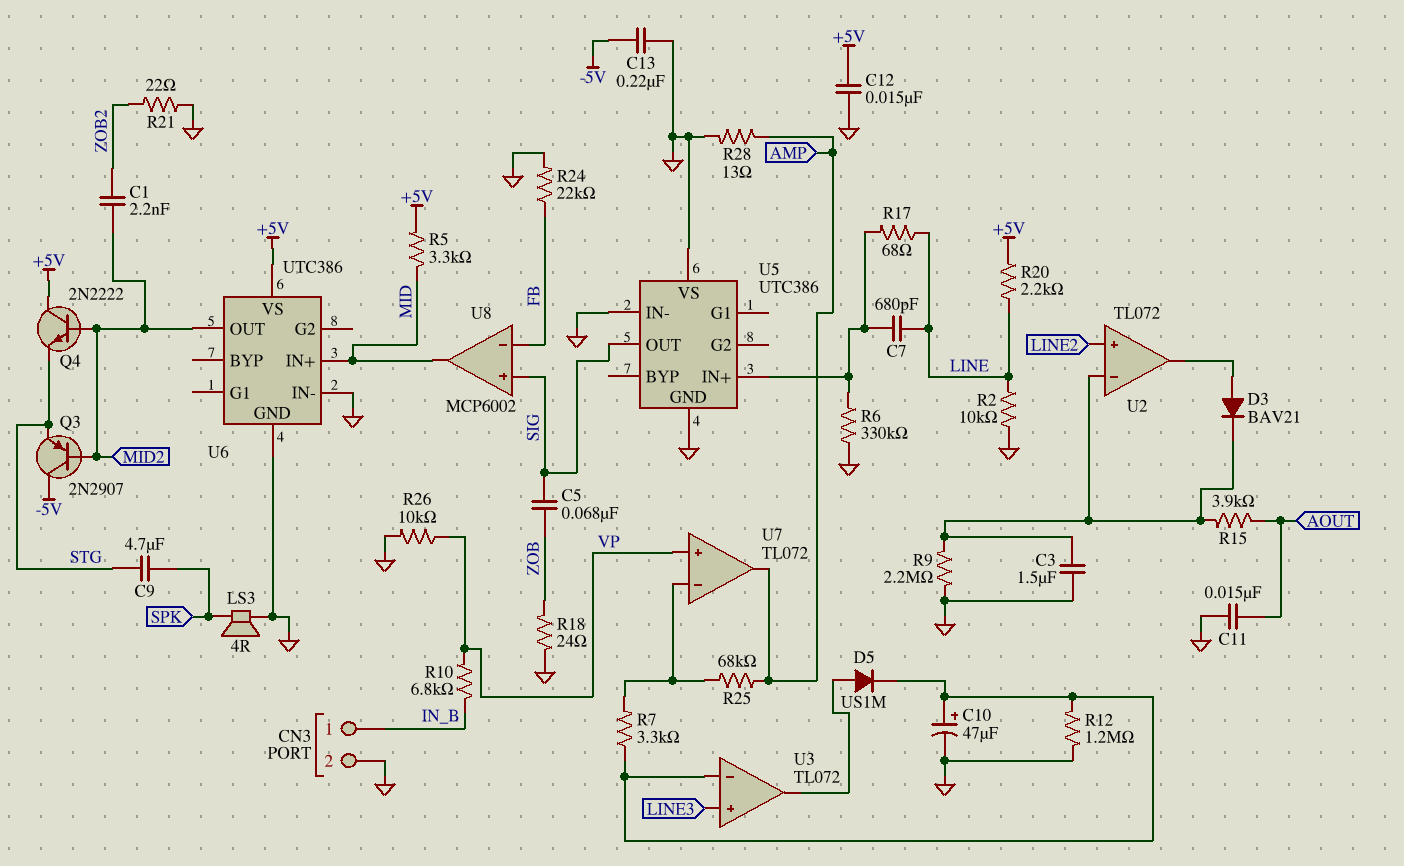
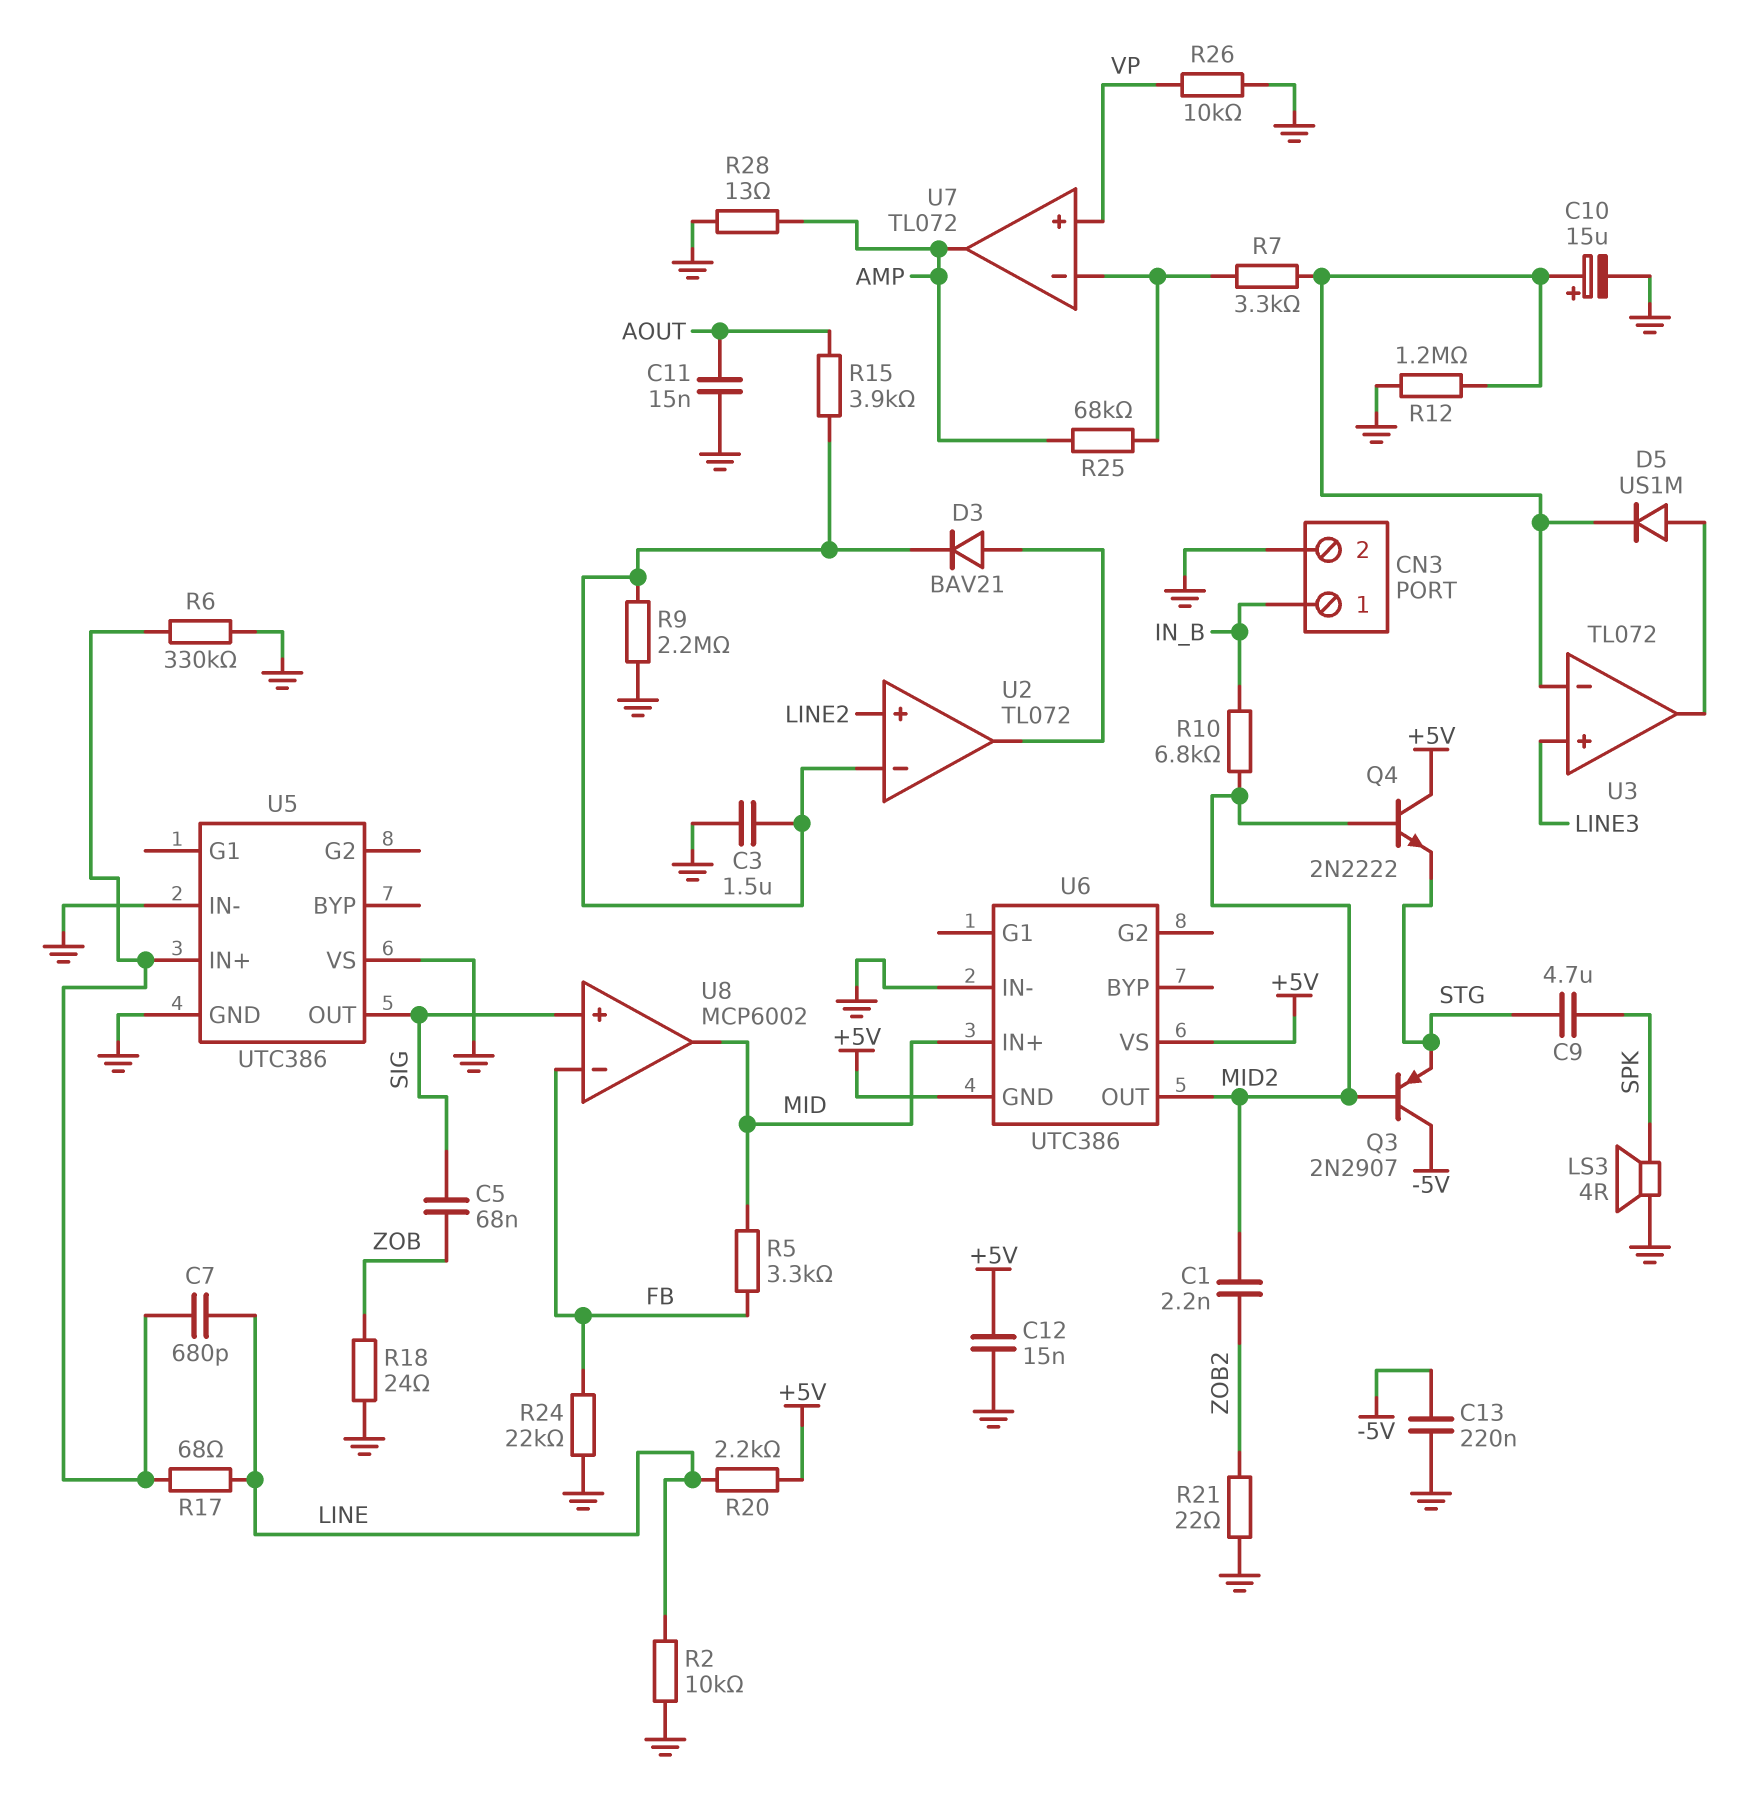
C10: 47uF (plus U3/in-, minus GND) -> 15uF (plus U3/in-, minus GND)
R5: 3.3k (+5V, MID) -> 3.3k (FB, MID)
R10: 6.8k (IN_B, VP) -> 6.8k (IN_B, MID2)
U6 pin GND: GND -> +5V

